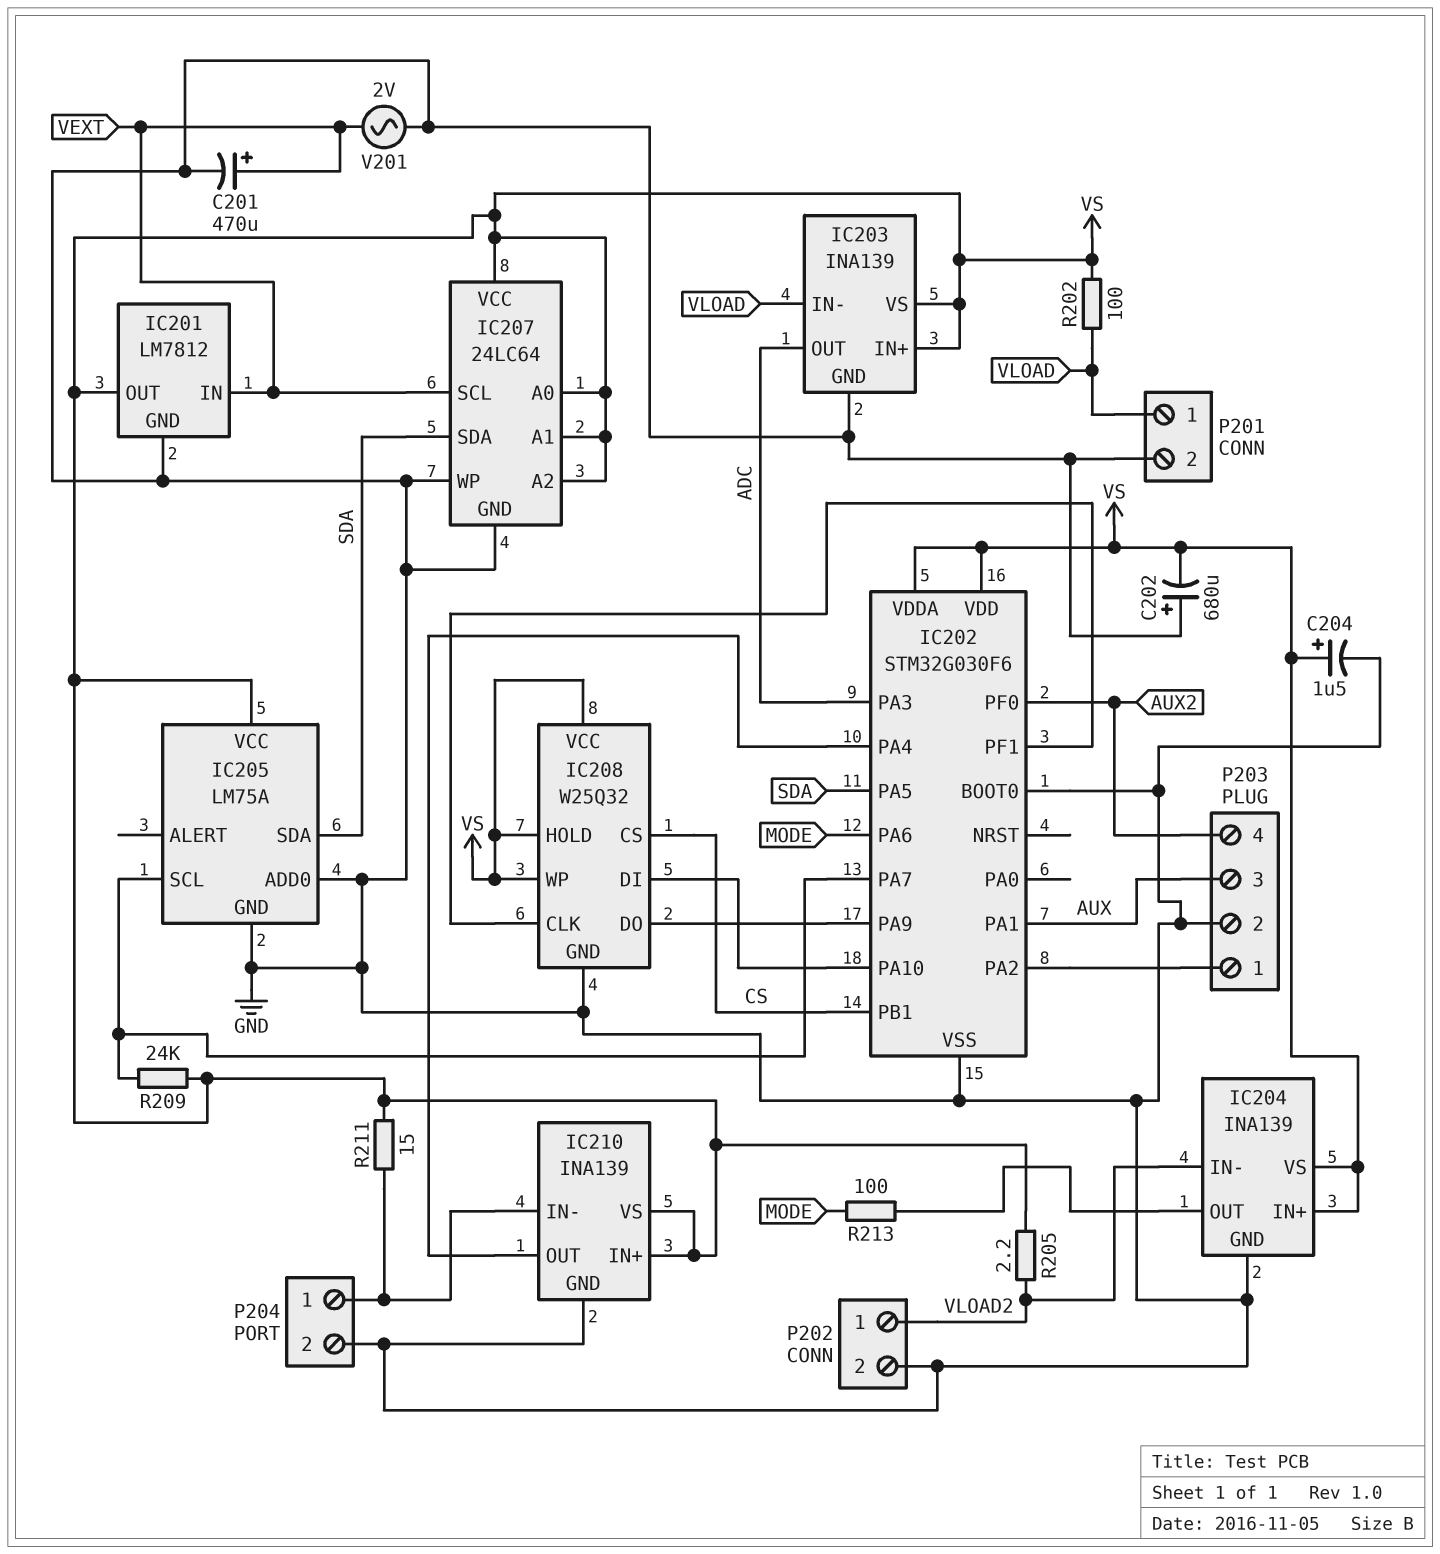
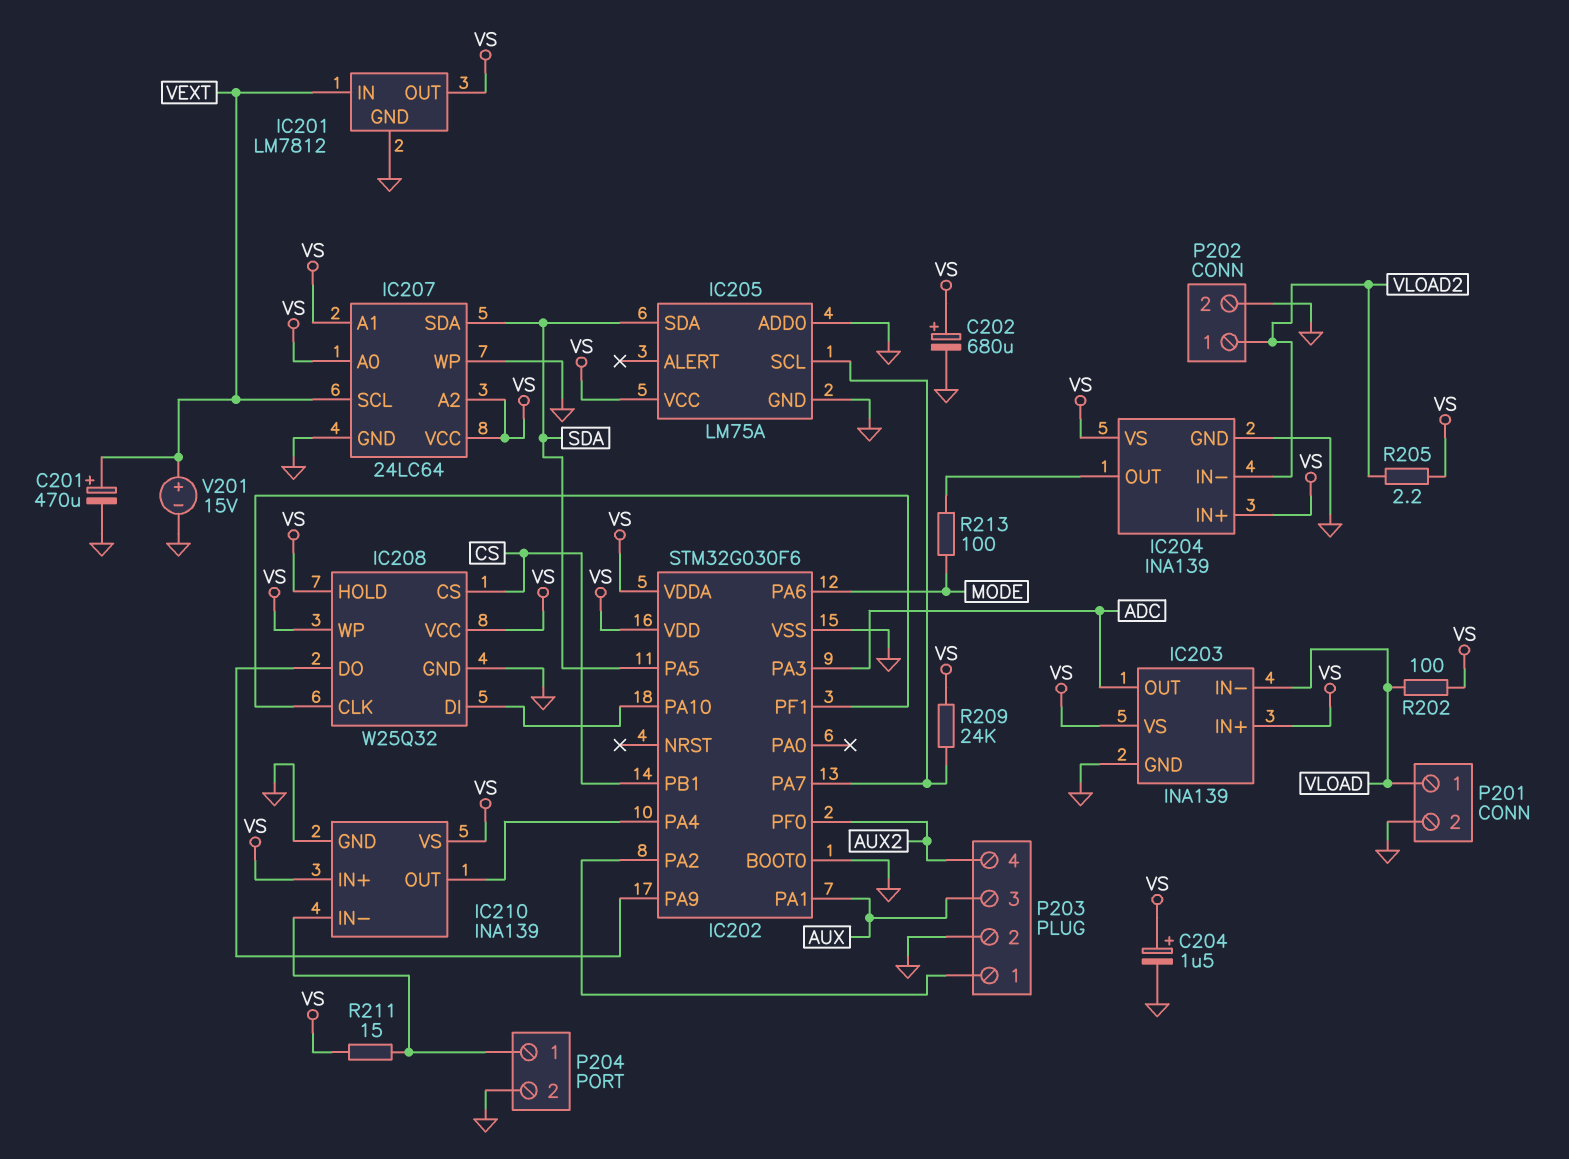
C202: 680uF (plus GND, minus VS) -> 680uF (plus VS, minus GND)
V201: AC 2V (GND, VEXT) -> 15V (plus VEXT, minus GND)

